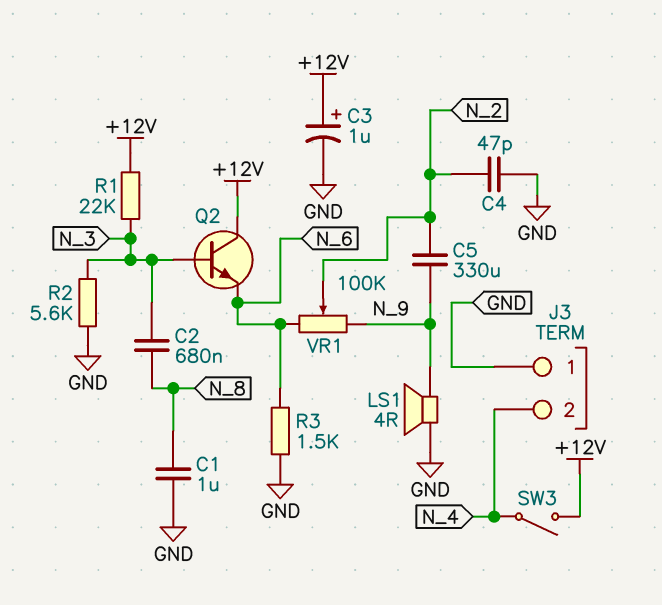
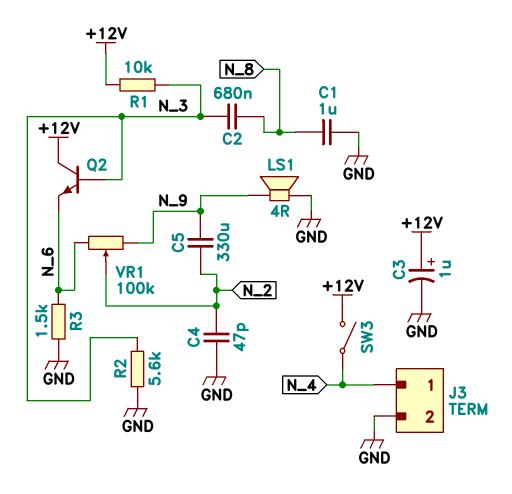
J3 pin 1: GND -> N_4
J3 pin 2: N_4 -> GND
R1: 22k (+12V, N_3) -> 10k (+12V, N_3)

